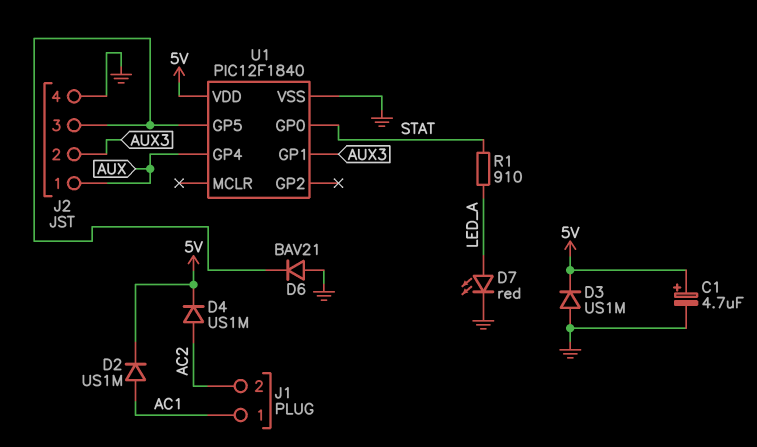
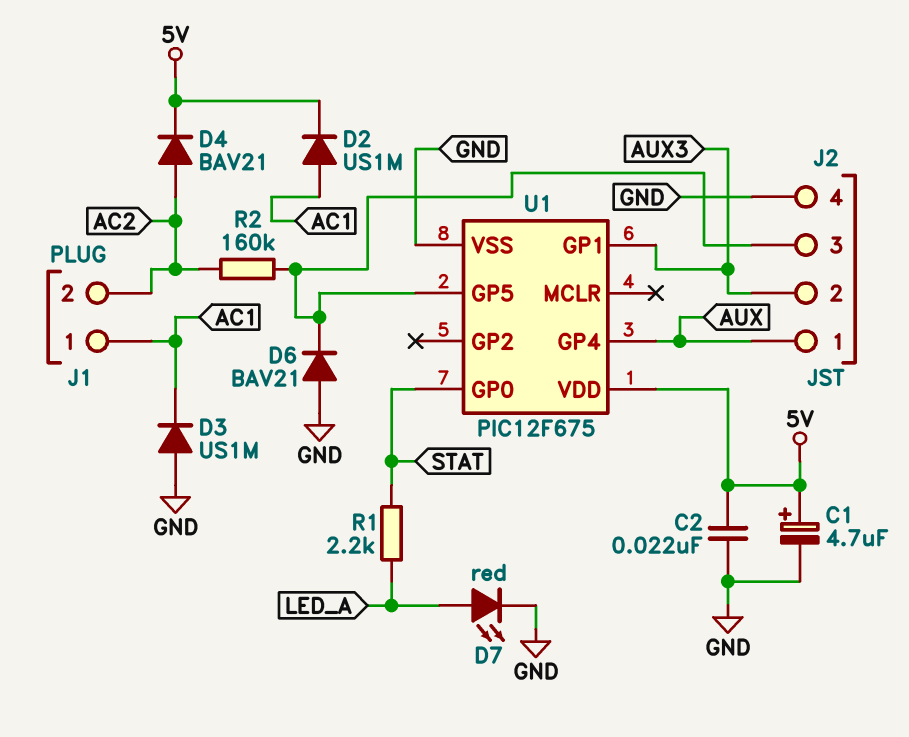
C2: none -> 22nF (5V, GND)
D3: diode US1M (A GND, K 5V) -> diode US1M (A GND, K AC1)
D4: diode US1M (A AC2, K 5V) -> diode BAV21 (A AC2, K 5V)
R1: 910 (LED_A, STAT) -> 2.2k (LED_A, STAT)
R2: none -> 160k (AC2, J2/3)
U1: PIC12F1840 -> PIC12F675

